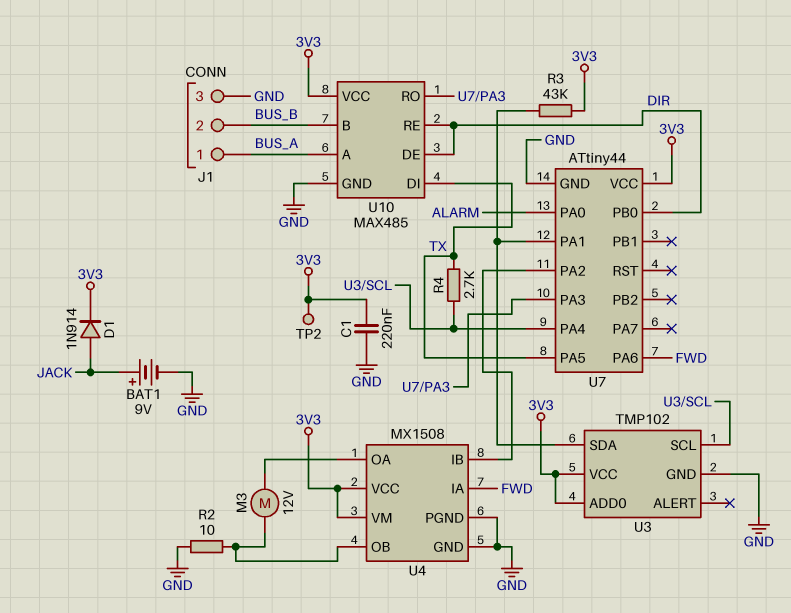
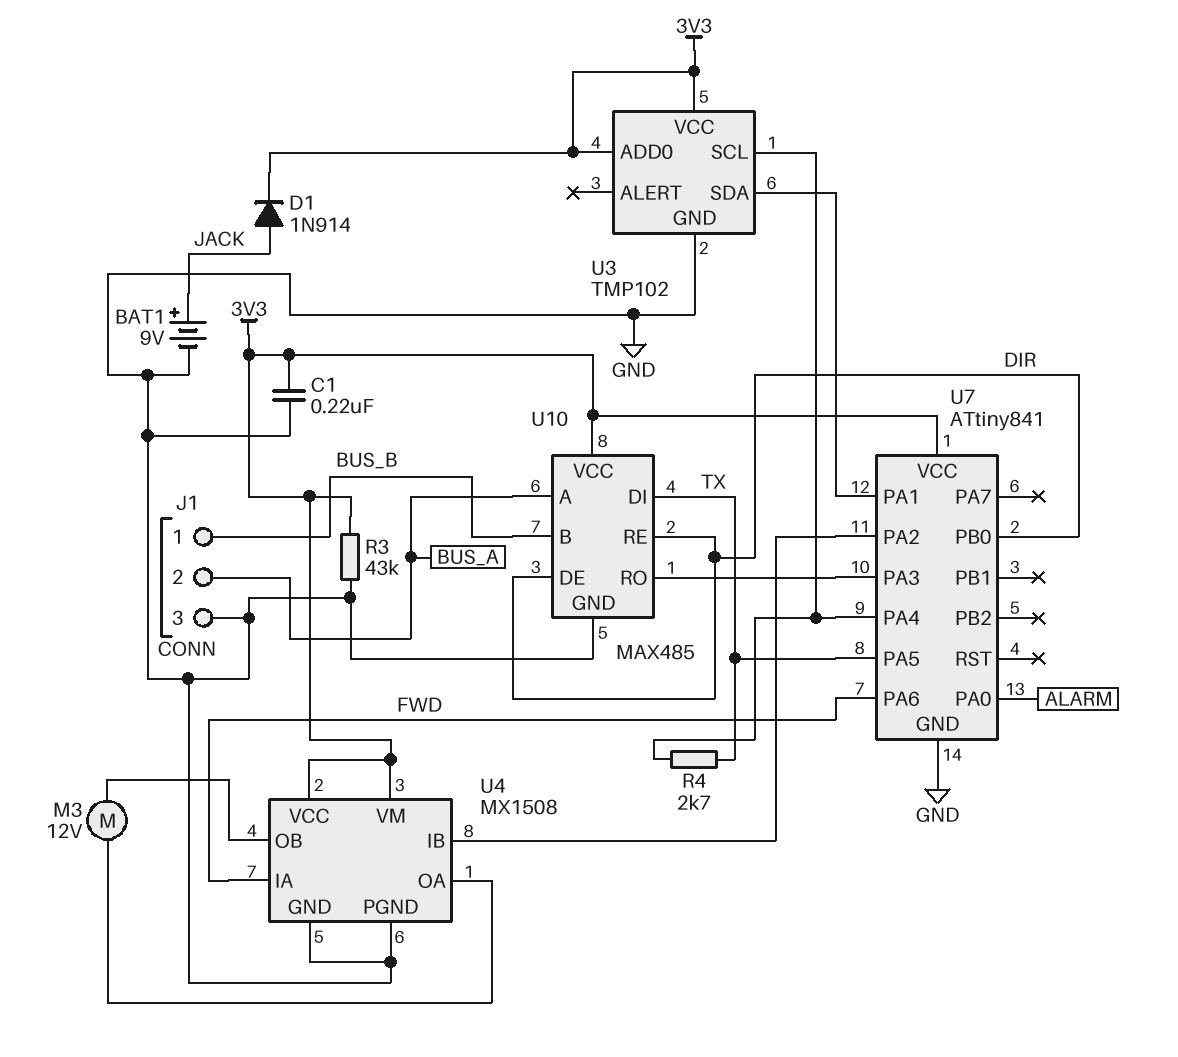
J1 pin 1: BUS_A -> BUS_B
J1 pin 2: BUS_B -> BUS_A
R2: 10 (GND, U4/OB) -> none
R3: 43k (3V3, U3/SDA) -> 43k (3V3, GND)
TP2: test point (3V3) -> none
U7: ATtiny44 -> ATtiny841

